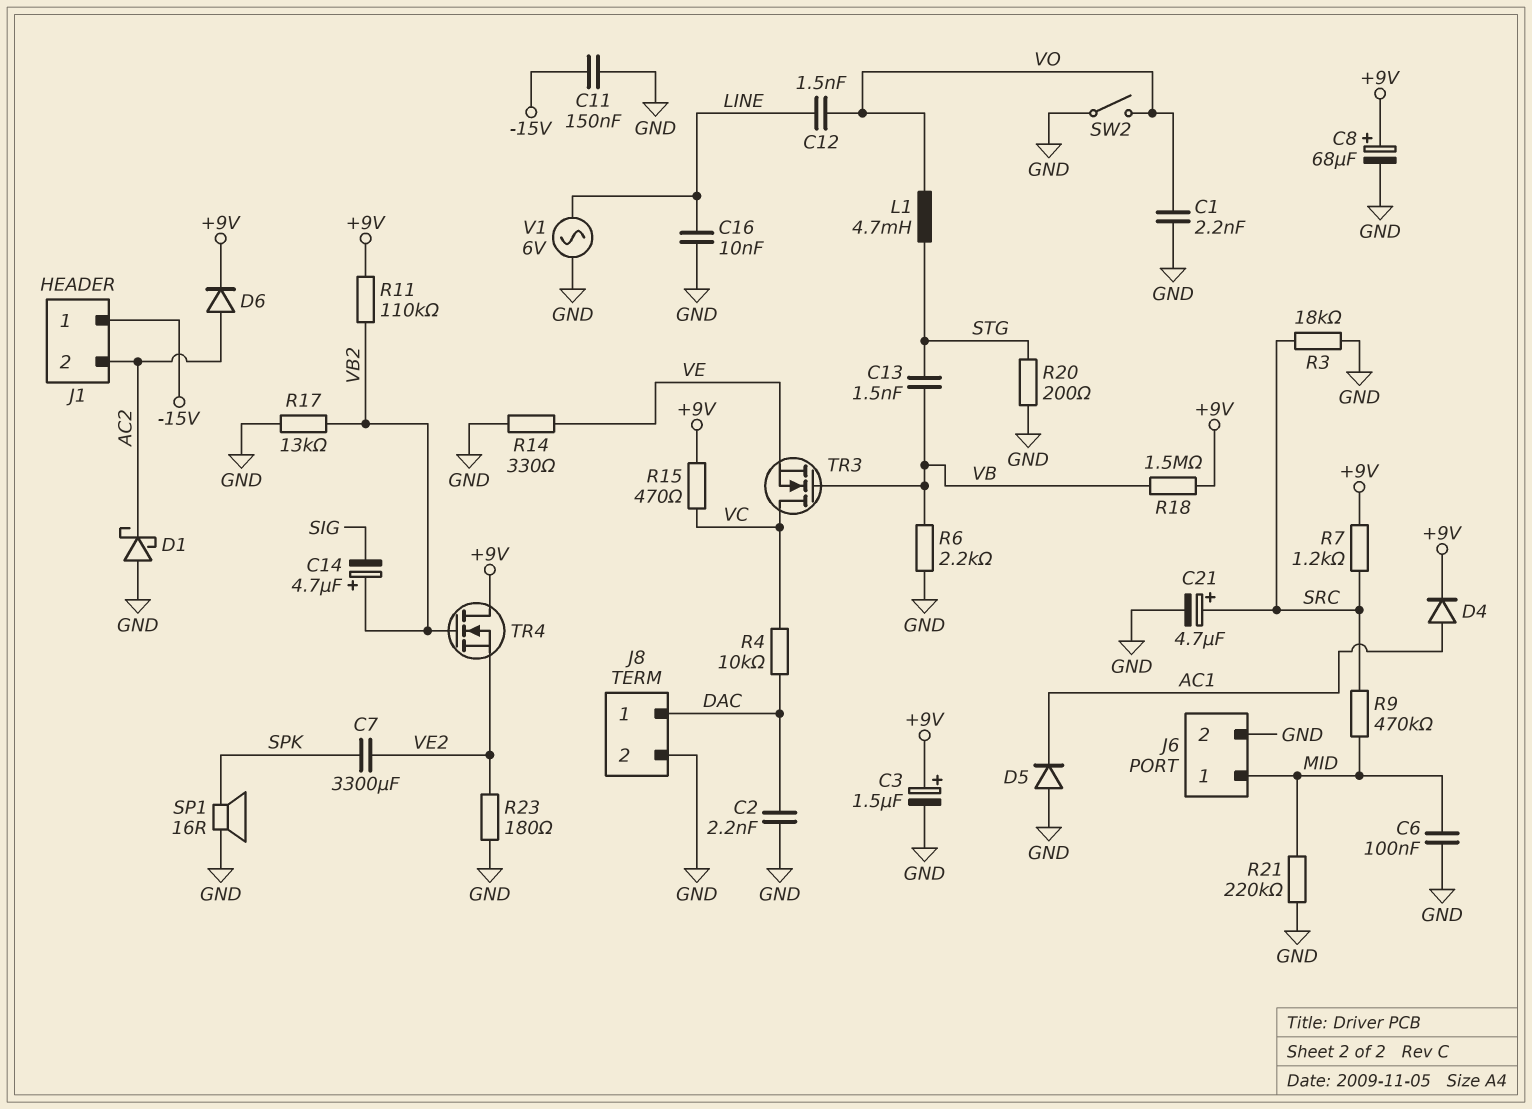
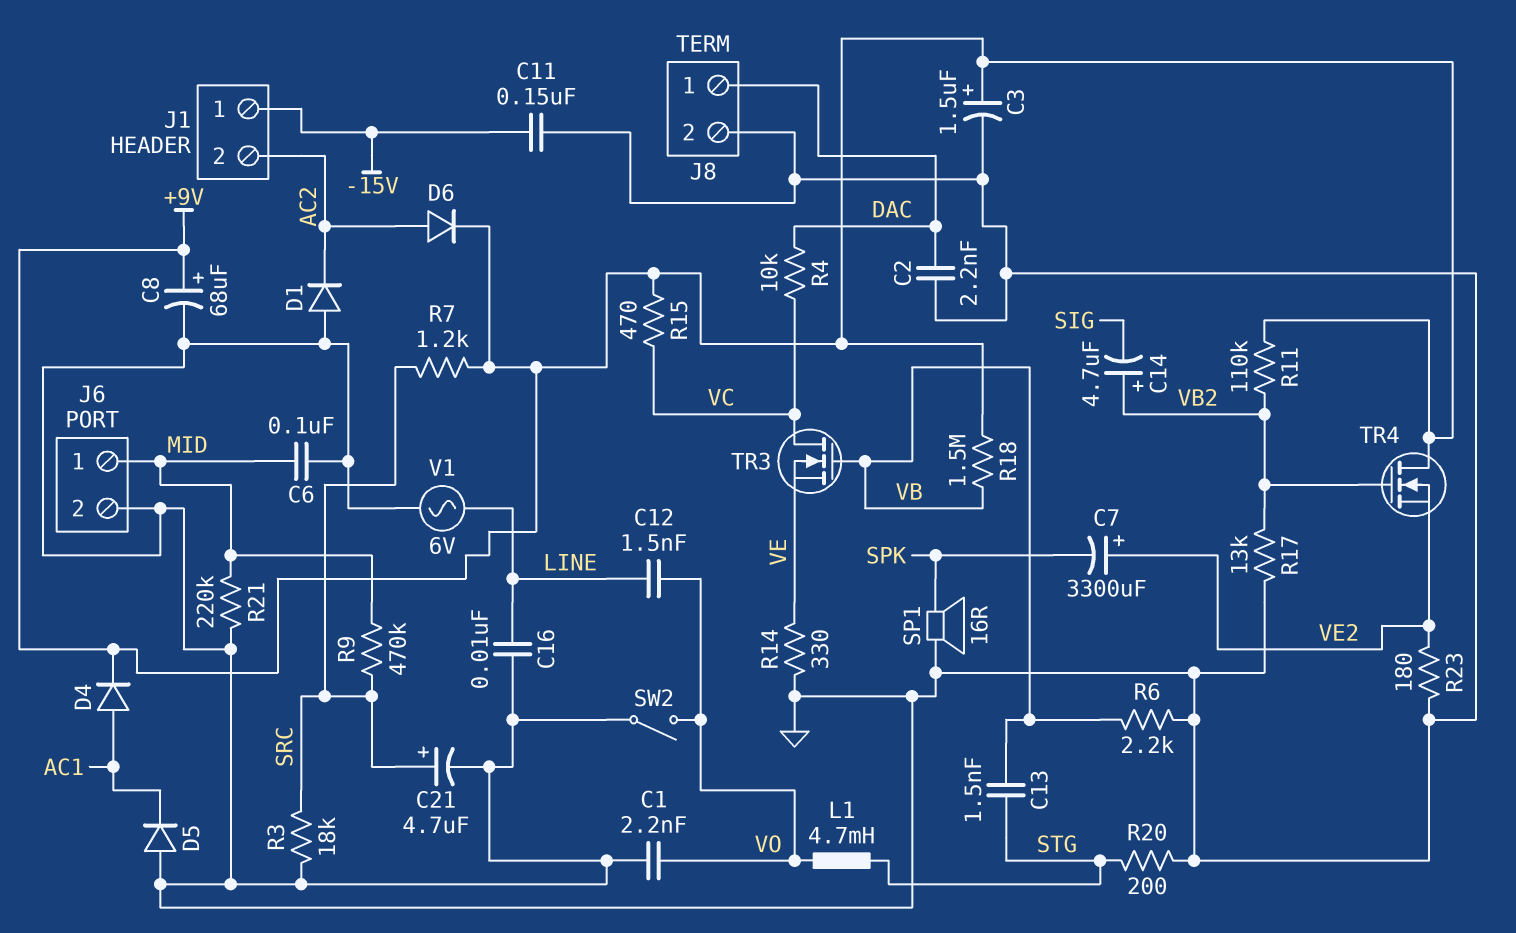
C7: 3300uF (SPK, VE2) -> 3300uF (plus VE2, minus SPK)
D1: schottky (A GND, K AC2) -> diode (A GND, K AC2)

